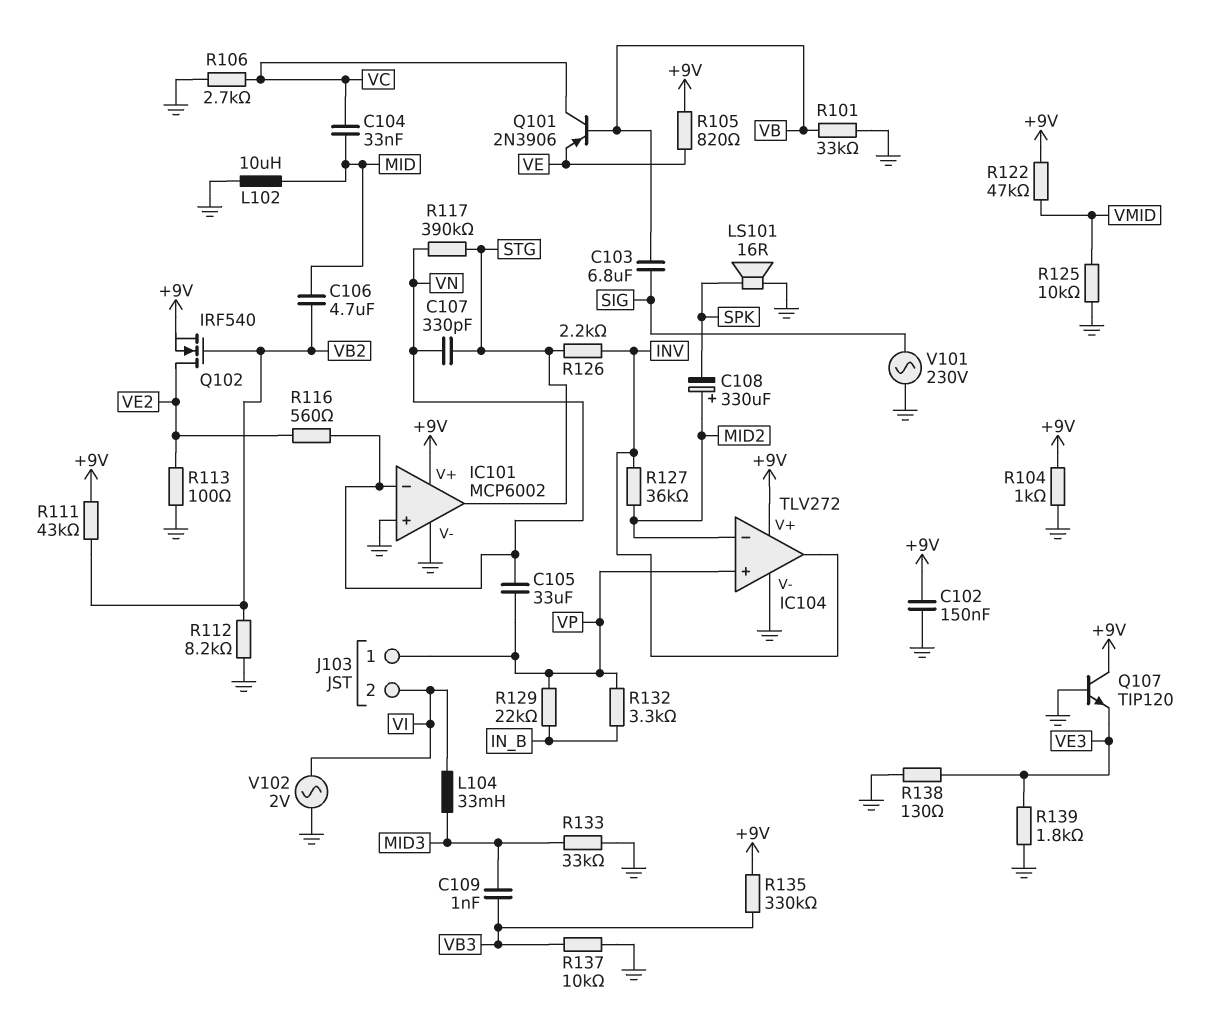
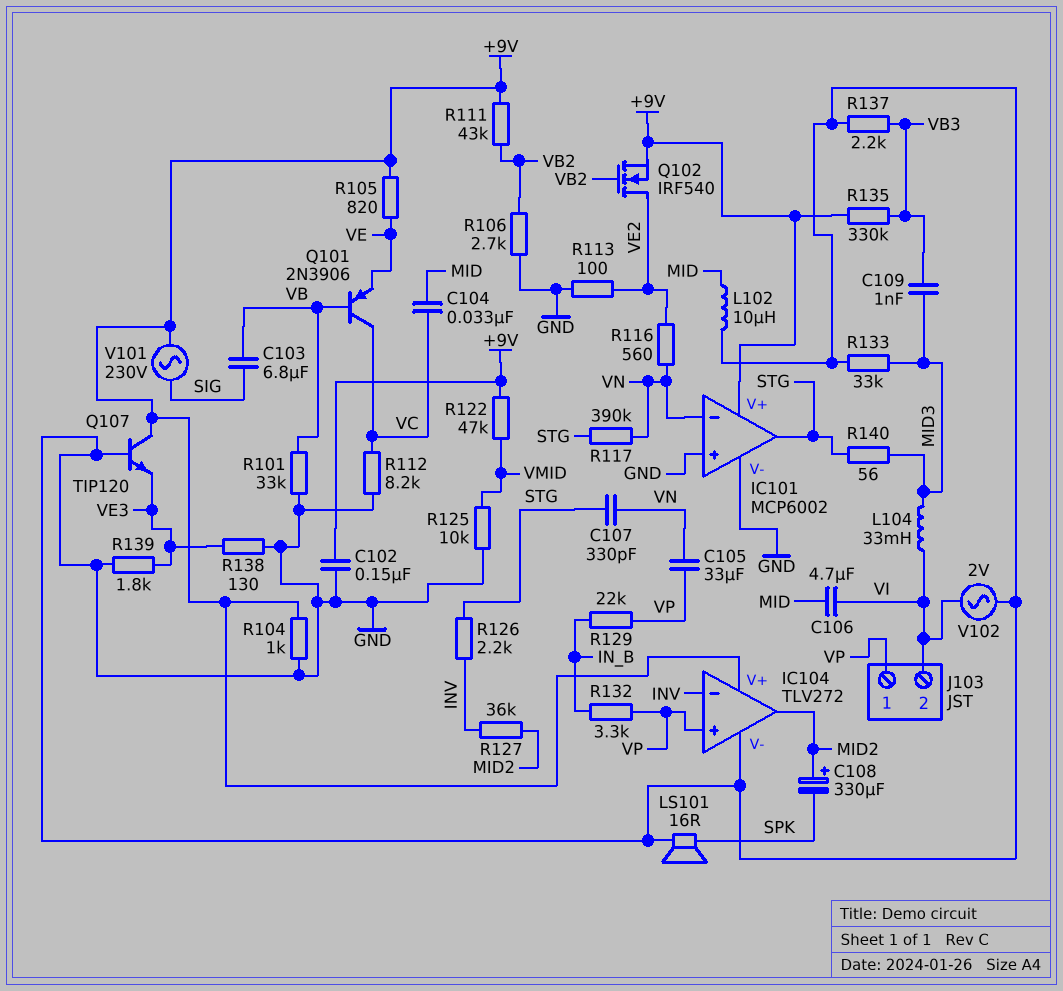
C106: 4.7uF (MID, VB2) -> 4.7uF (MID, VI)
IC104 pin in-: MID2 -> INV
IC104 pin out: INV -> MID2
R106: 2.7k (GND, VC) -> 2.7k (GND, VB2)
R112: 8.2k (GND, VB2) -> 8.2k (GND, VC)
R137: 10k (GND, VB3) -> 2.2k (GND, VB3)
R140: none -> 56 (MID3, STG)
V101: AC 230V (GND, SIG) -> AC 230V (+9V, SIG)

